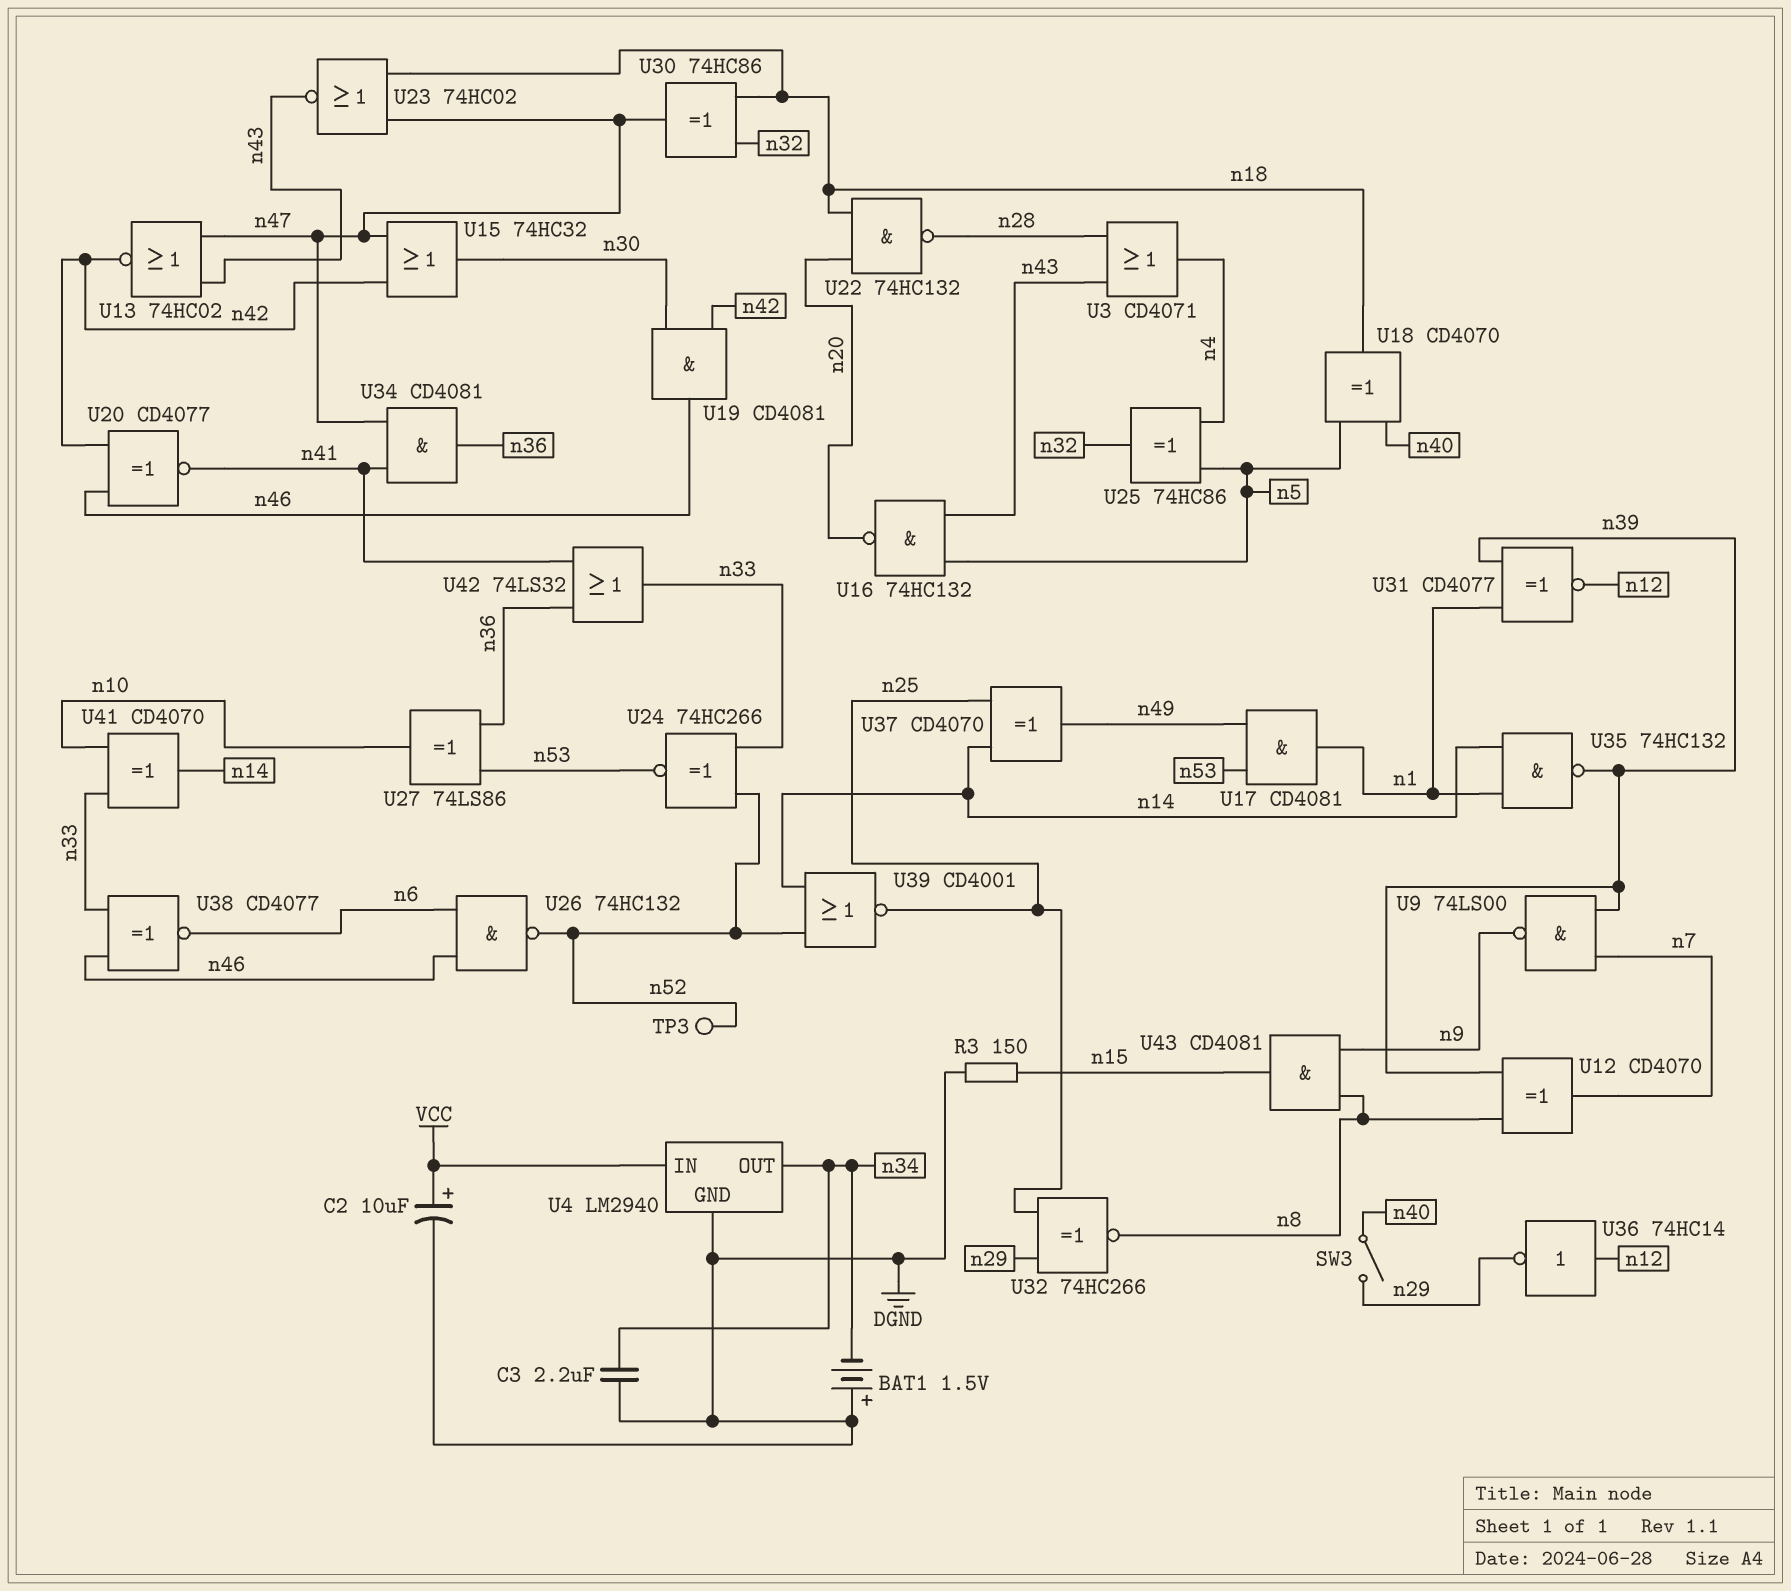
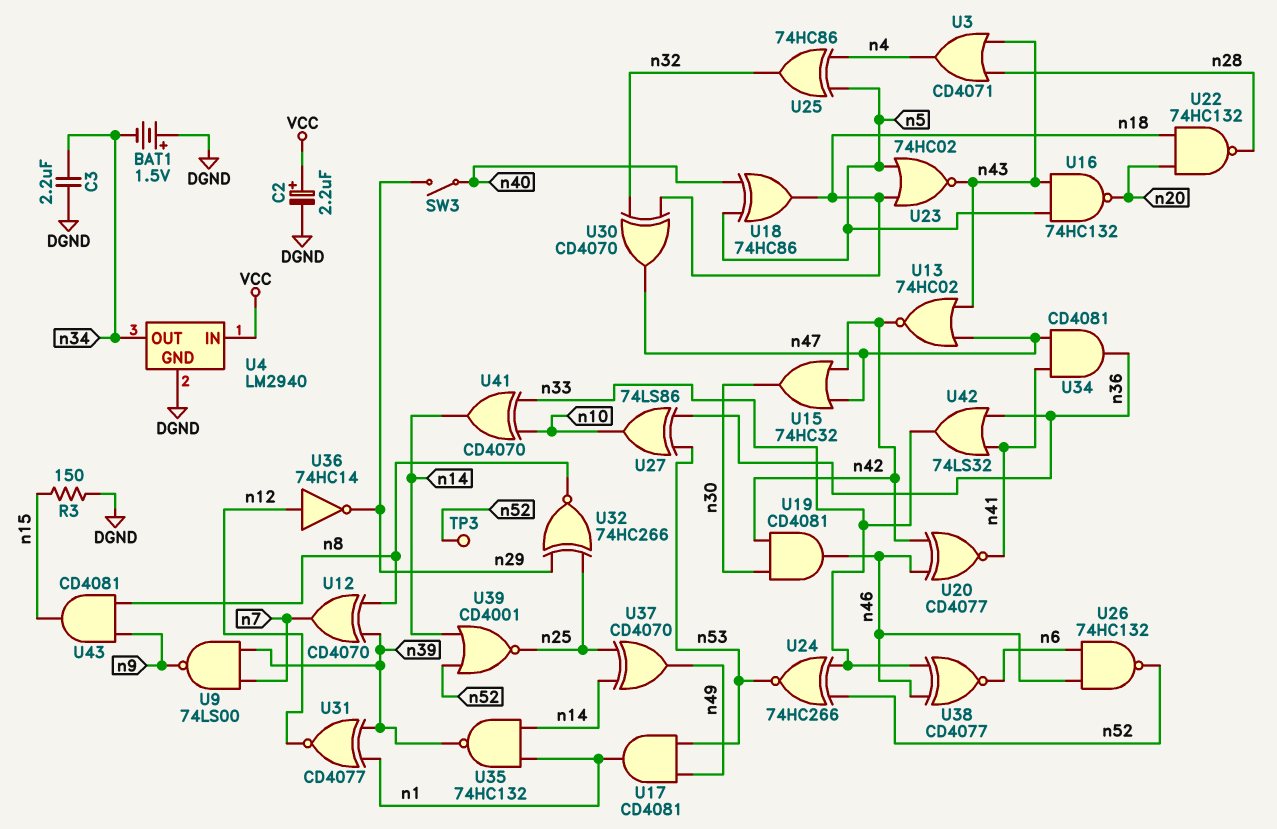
C2: 10uF (plus VCC, minus DGND) -> 2.2uF (plus VCC, minus DGND)
U18: XOR CD4070 (in n5, in n40, out n18) -> XOR 74HC86 (in n5, in n40, out n18)
U23: NOR 74HC02 (in n18, in n47, out n43) -> NOR 74HC02 (in n5, in n18, out n43)
U30: XOR 74HC86 (in n18, in n32, out n47) -> XOR CD4070 (in n18, in n32, out n47)

